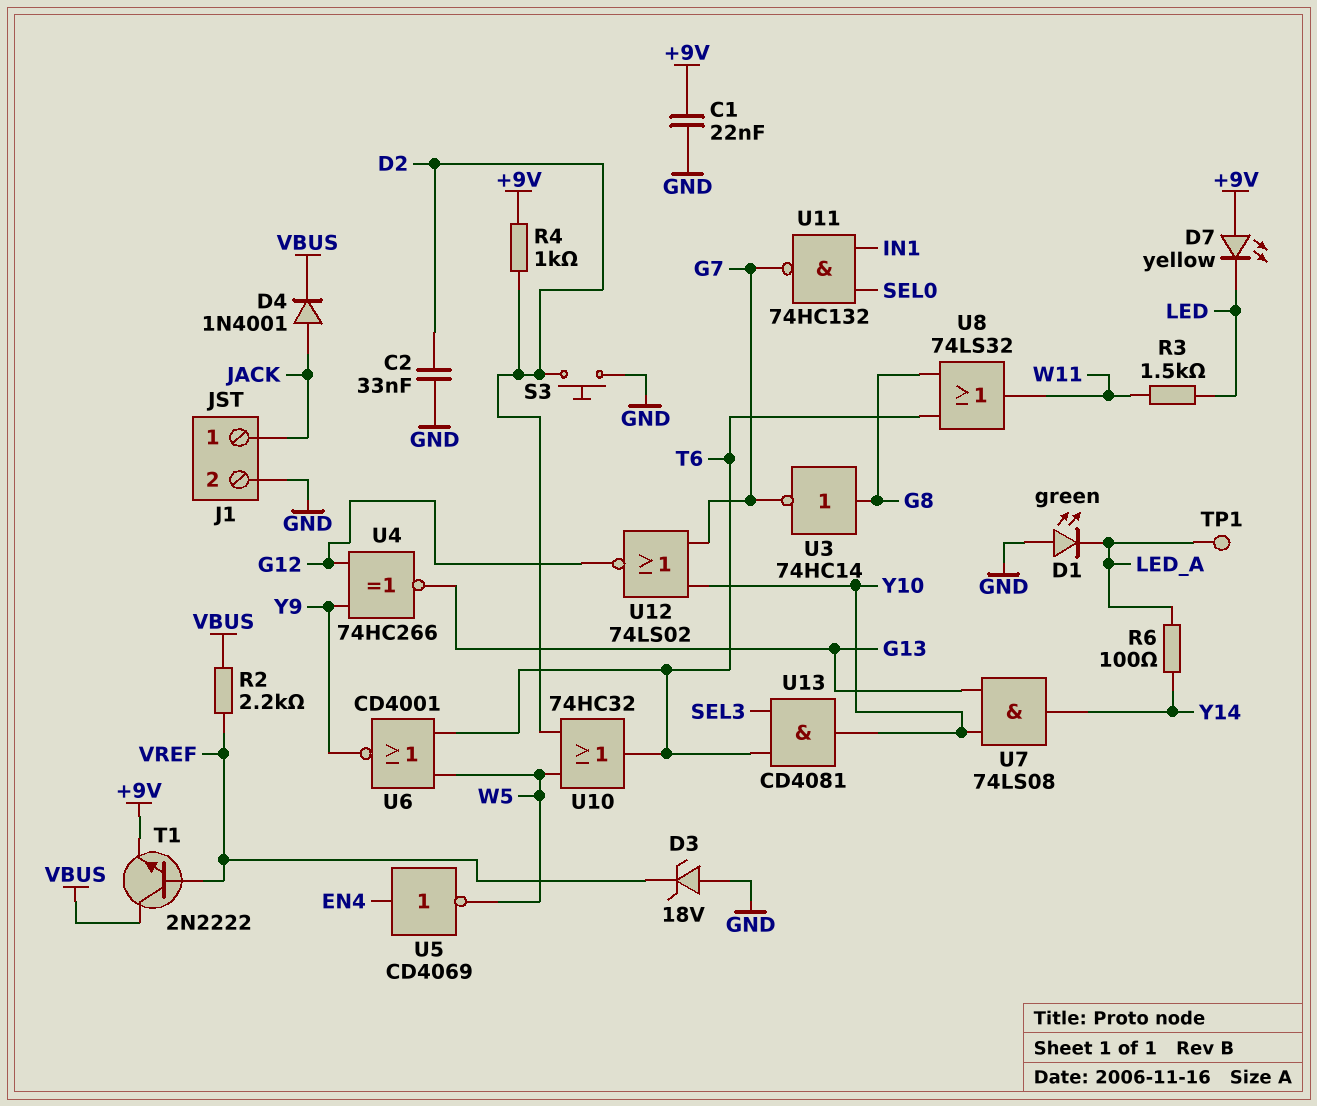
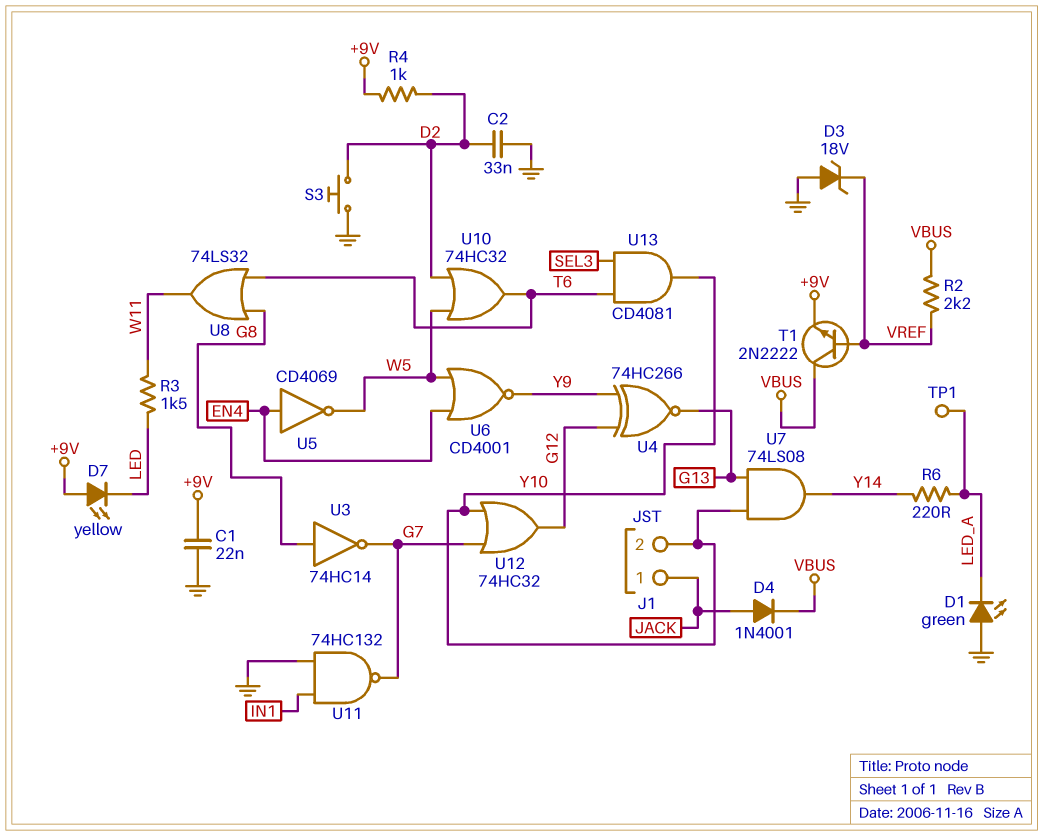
J1 pin 2: GND -> Y10
R6: 100 (LED_A, Y14) -> 220 (LED_A, Y14)
U6: NOR CD4001 (in T6, in W5, out Y9) -> NOR CD4001 (in EN4, in W5, out Y9)
U11: NAND 74HC132 (in IN1, in SEL0, out G7) -> NAND 74HC132 (in GND, in IN1, out G7)
U12: NOR 74LS02 (in G7, in Y10, out G12) -> OR 74HC32 (in G7, in Y10, out G12)

